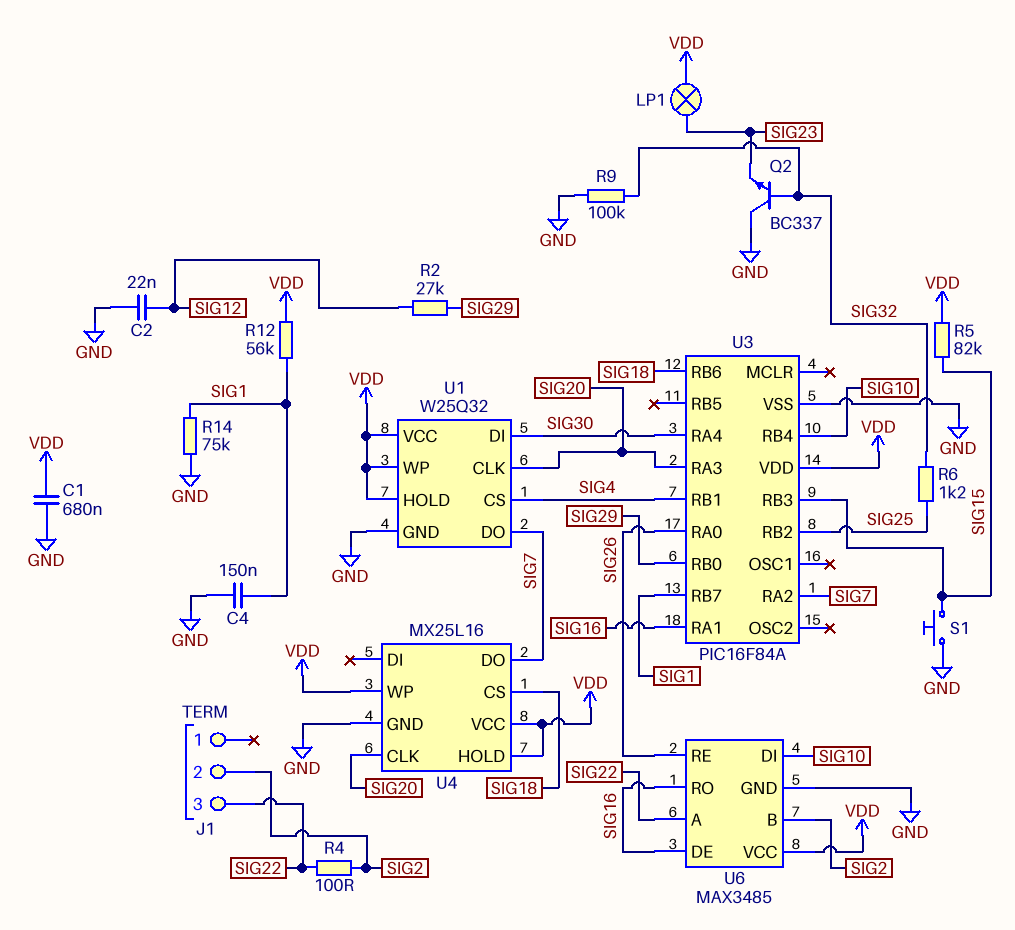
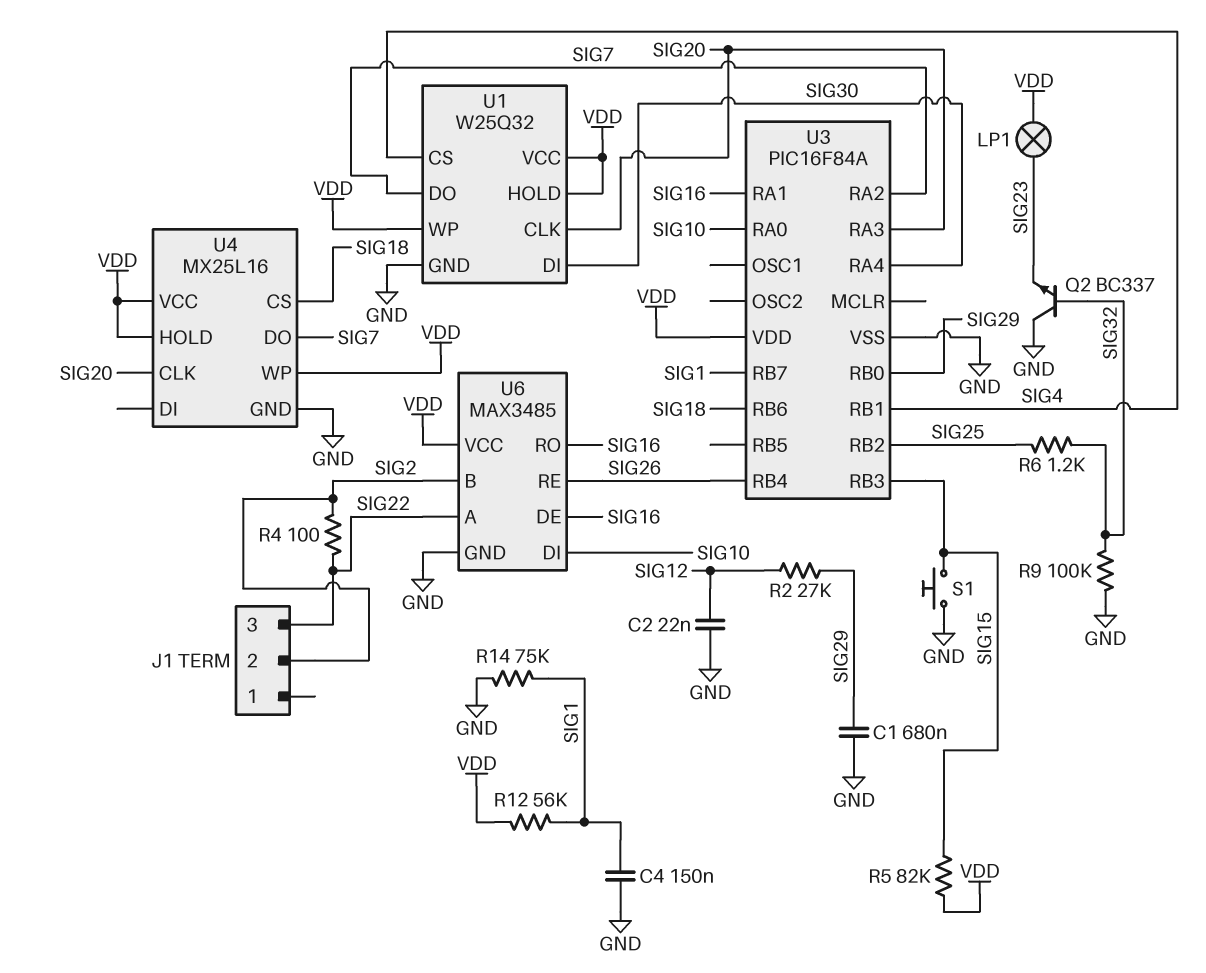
C1: 680nF (GND, VDD) -> 680nF (GND, SIG29)
U3 pin RA0: SIG26 -> SIG10
U3 pin RB4: SIG10 -> SIG26

